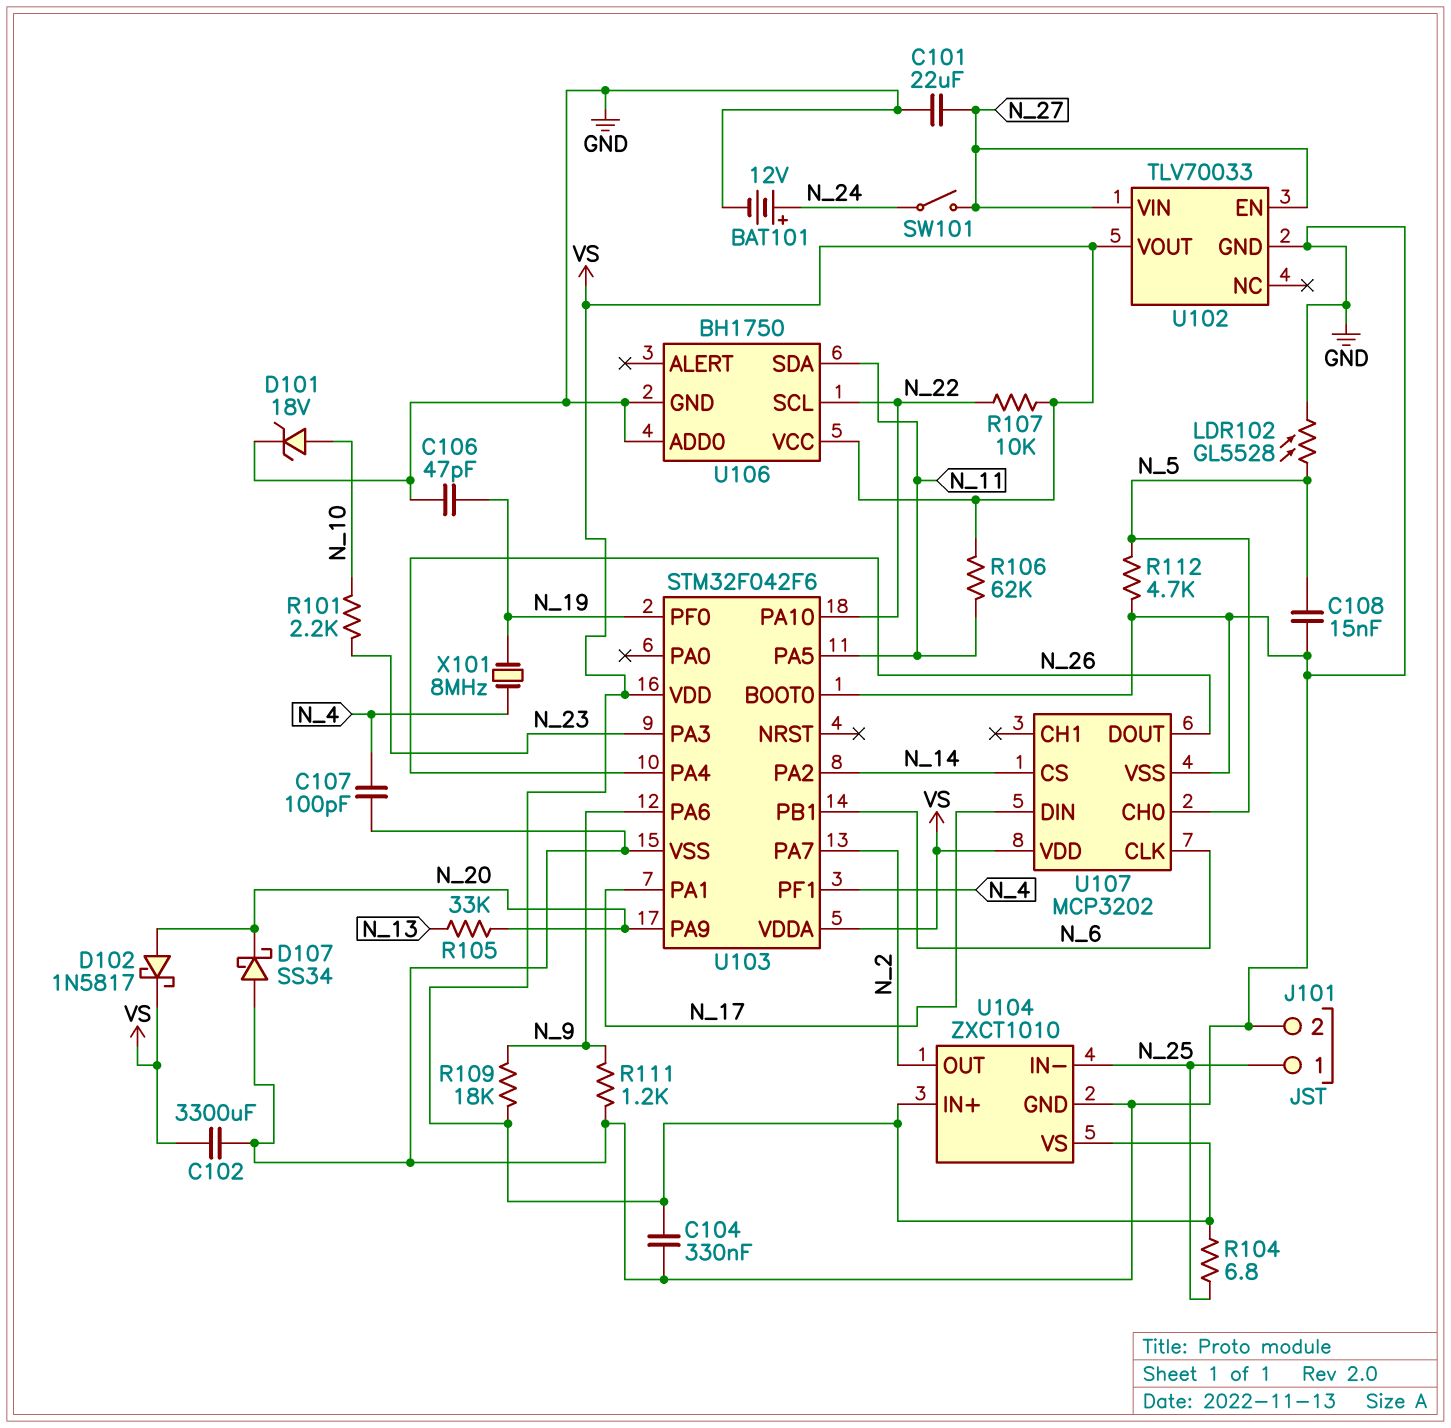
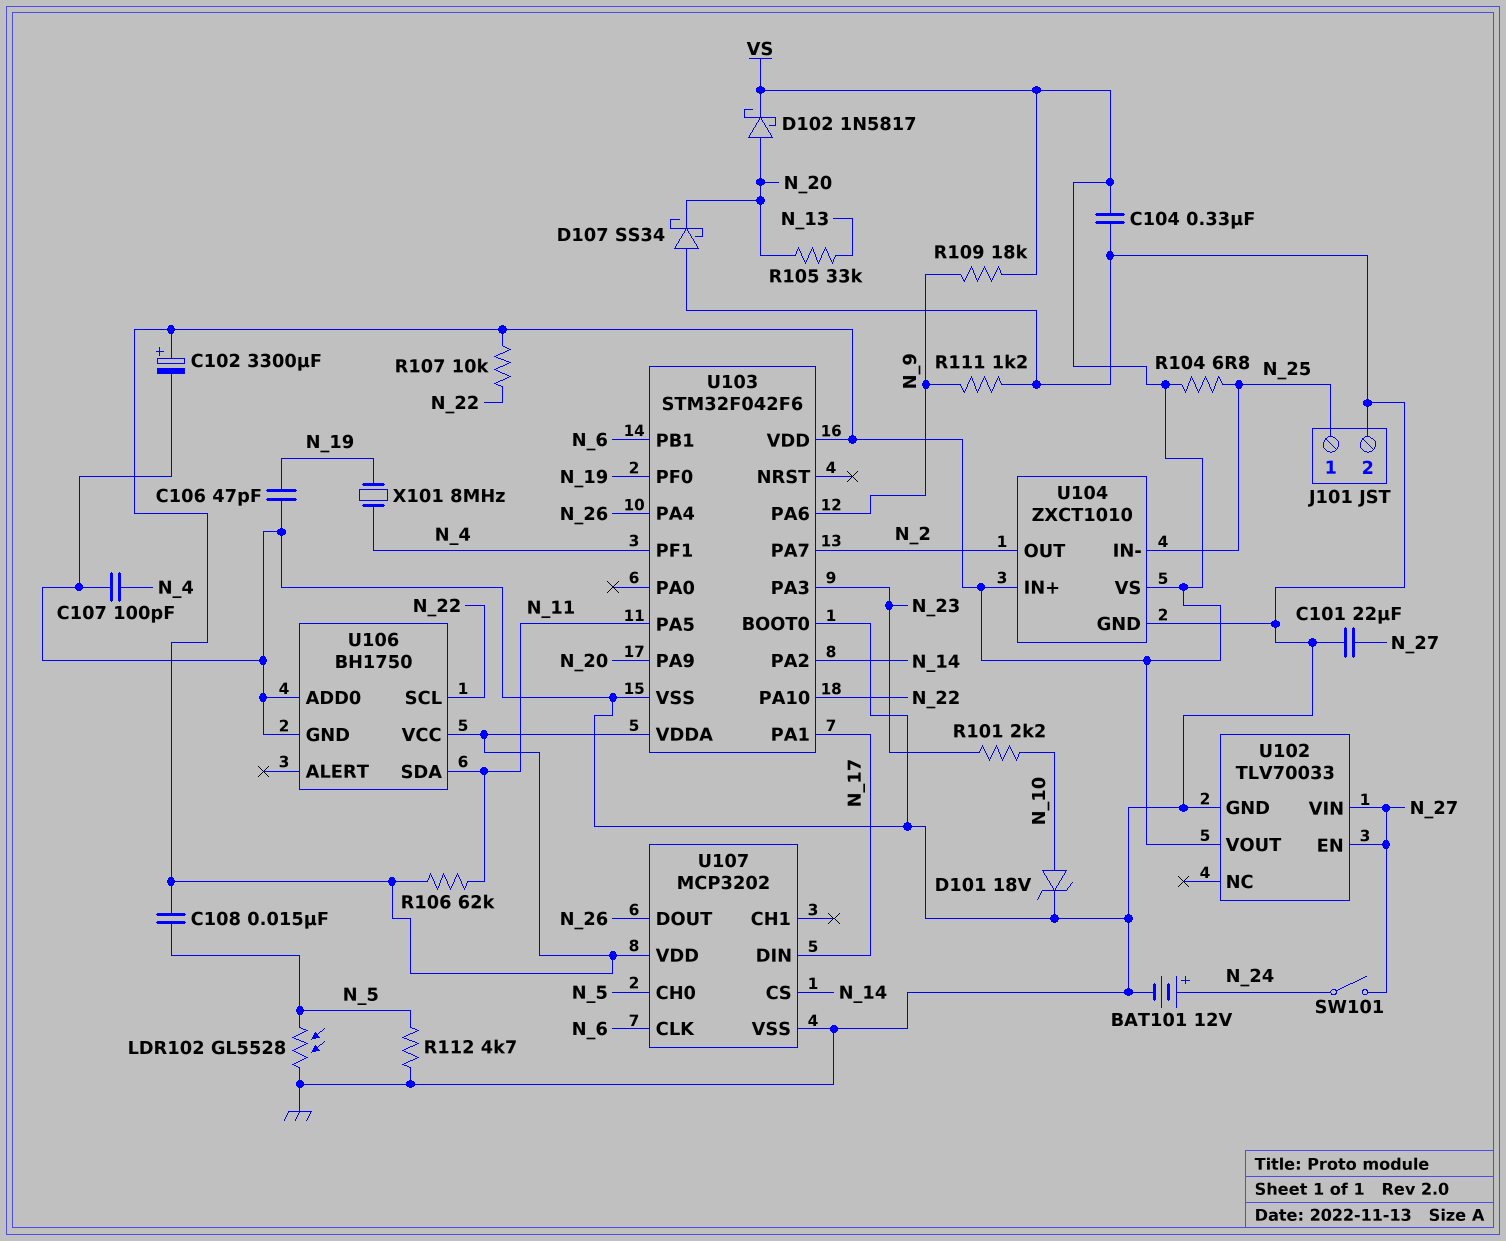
C102: 3300uF (GND, VS) -> 3300uF (plus VS, minus GND)
C108: 15nF (GND, N_5) -> 15nF (N_5, VS)

